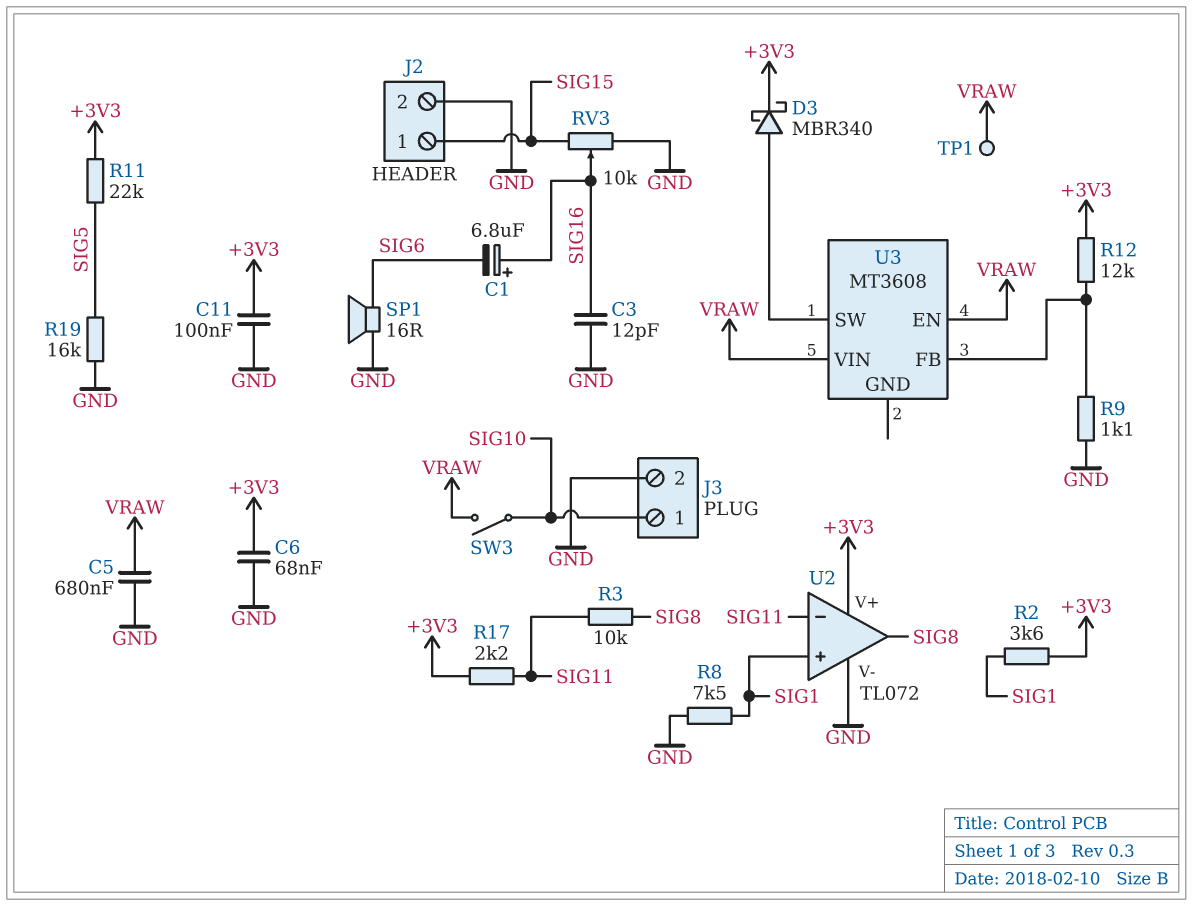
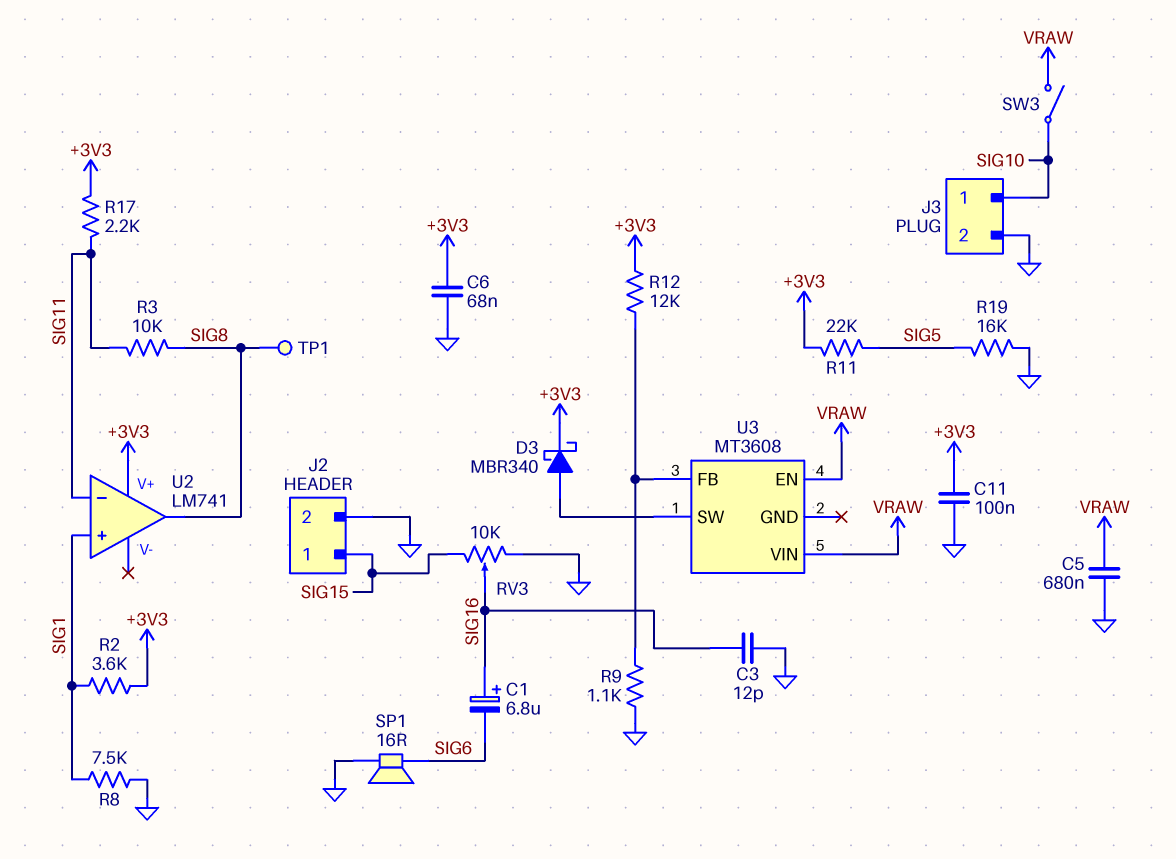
TP1: test point (VRAW) -> test point (SIG8)
U2: TL072 -> LM741
U2 pin V-: GND -> none

